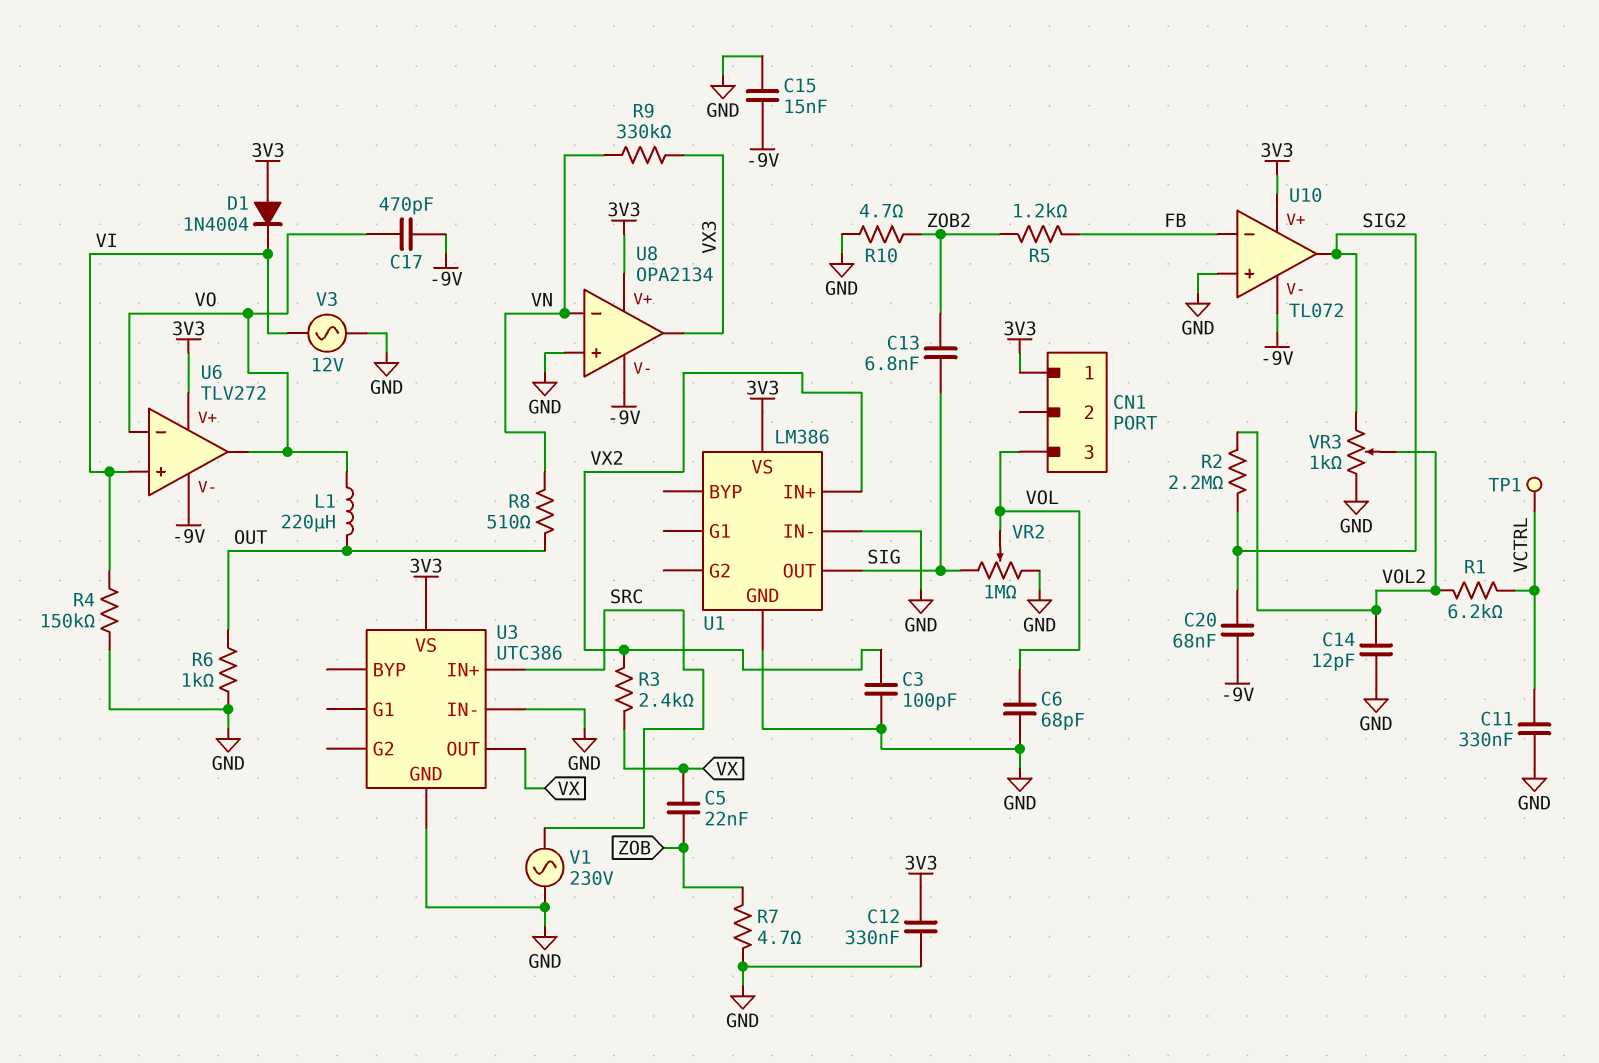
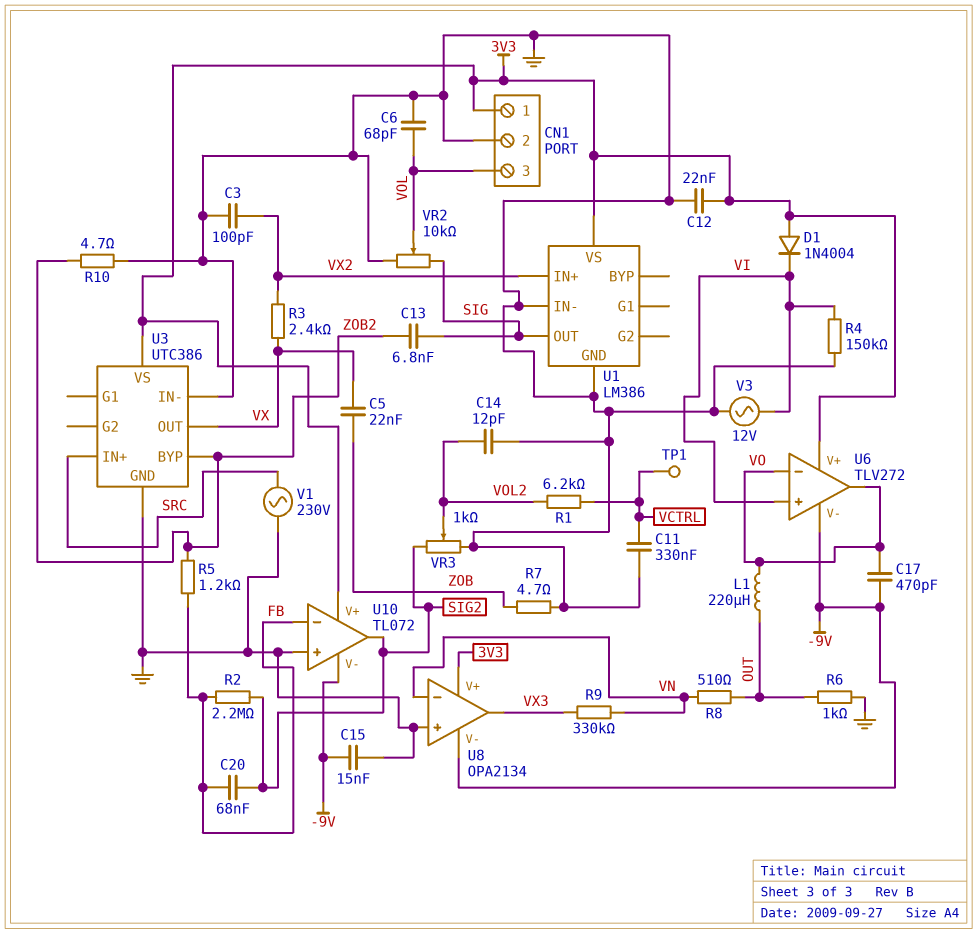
C12: 330nF (3V3, GND) -> 22nF (3V3, GND)
C20: 68nF (-9V, SIG2) -> 68nF (FB, SIG2)
CN1 pin 2: none -> GND
R2: 2.2M (SIG2, VOL2) -> 2.2M (FB, SIG2)
U3 pin BYP: none -> ZOB2
VR2: 1M (GND, SIG, wiper VOL) -> 10k (GND, SIG, wiper VOL)

